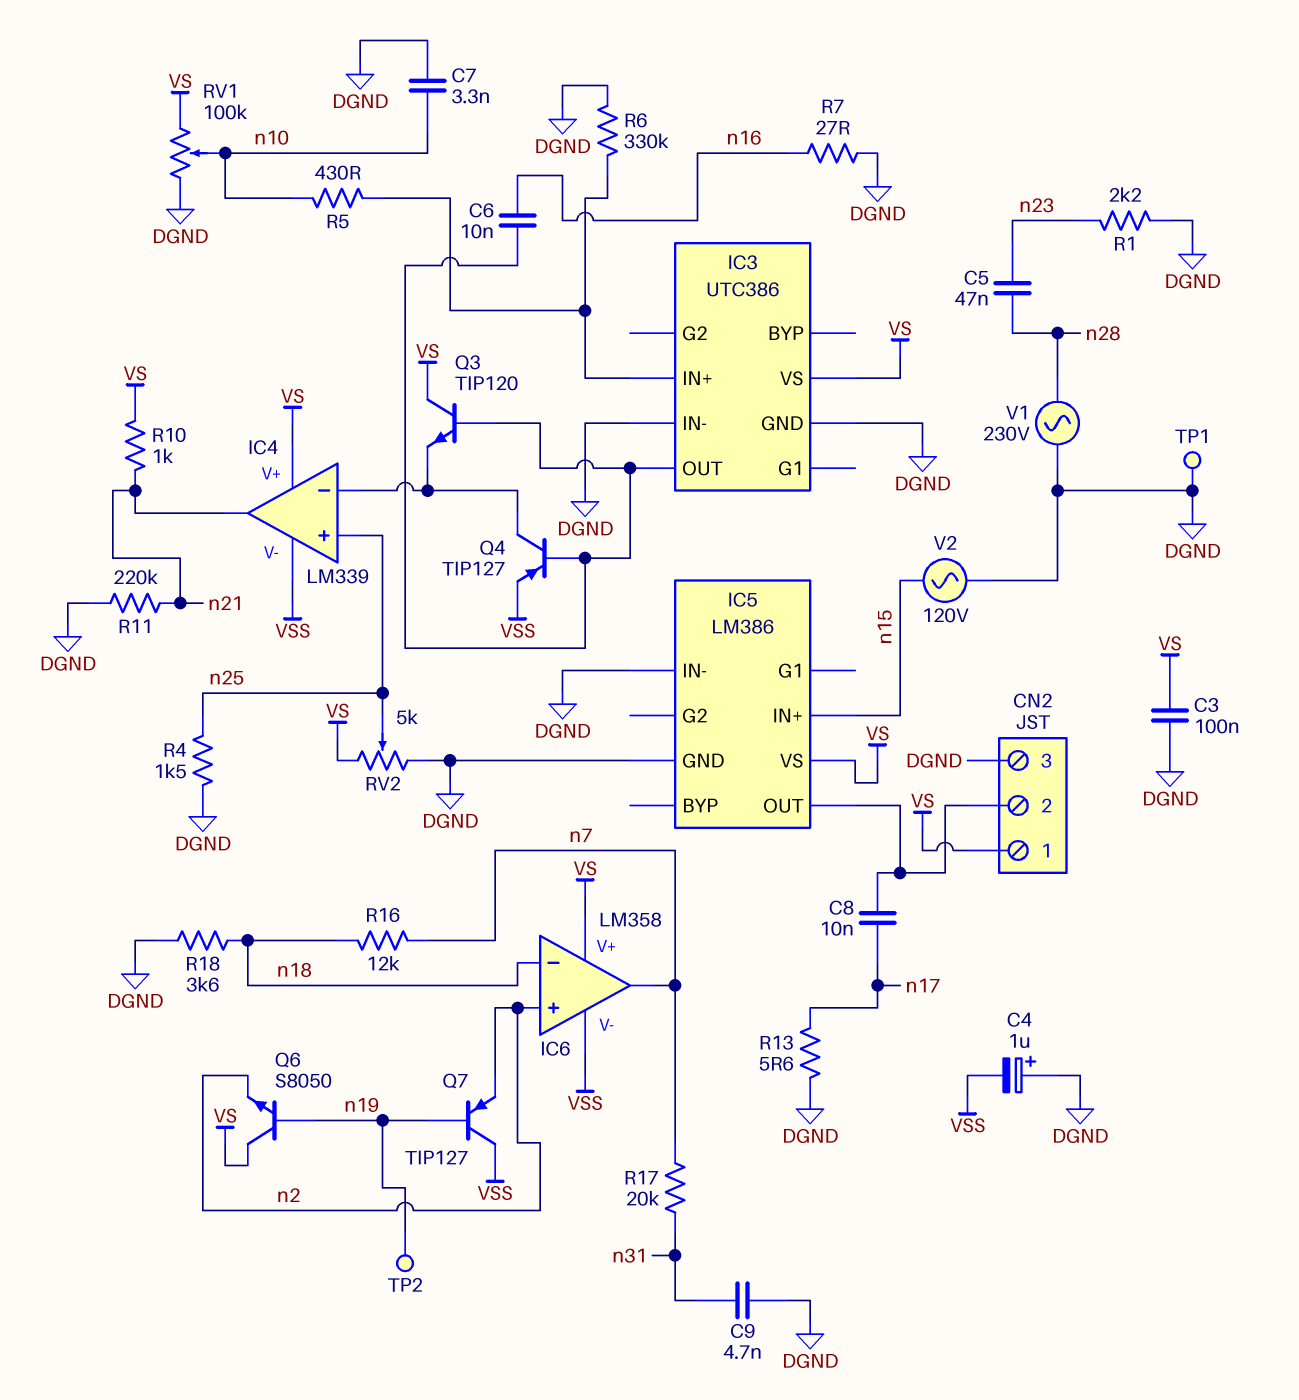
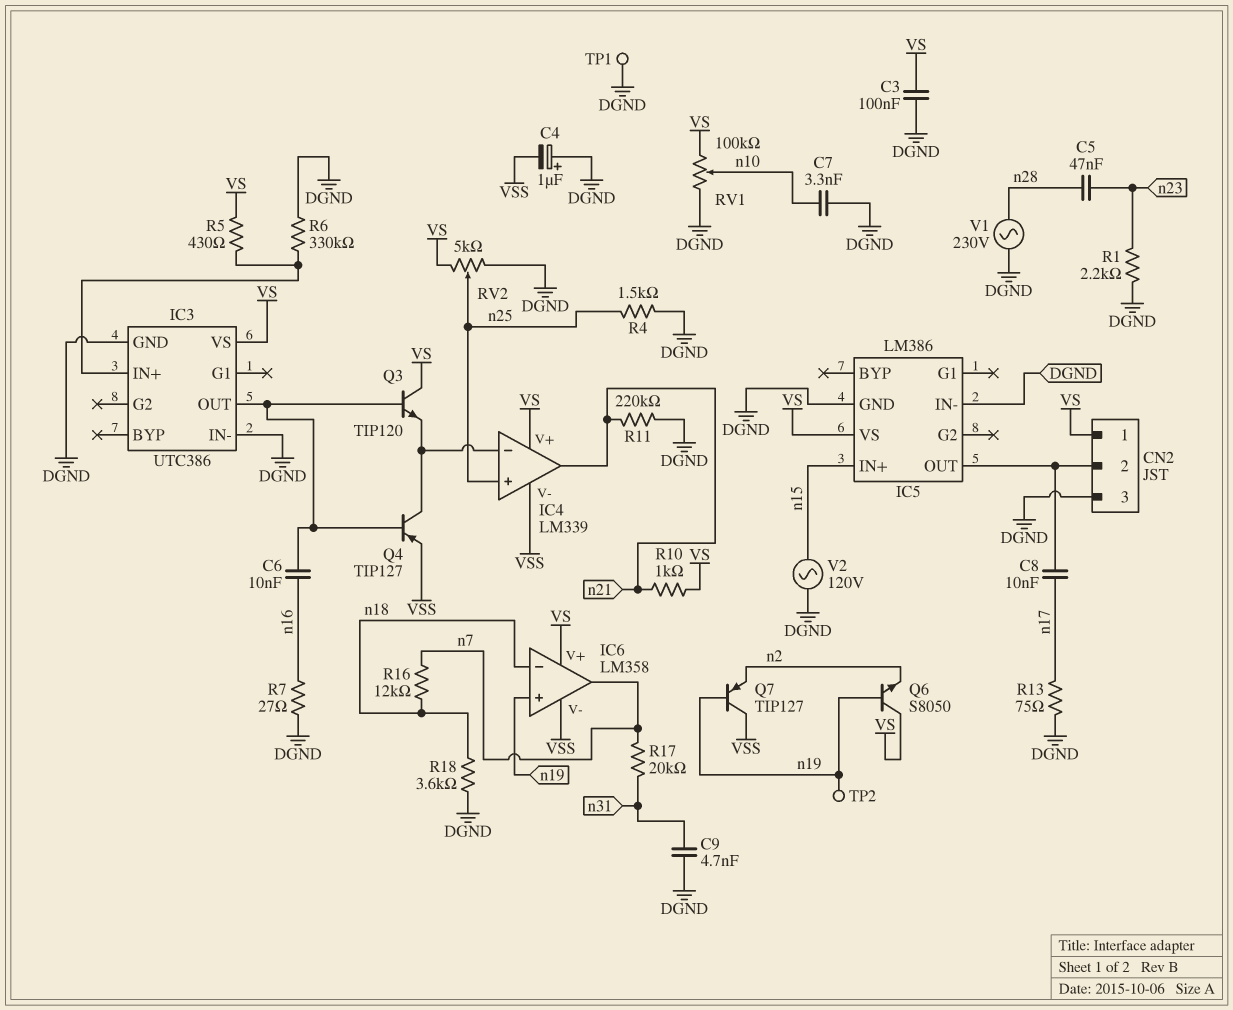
IC6 pin in+: n2 -> n19
R5: 430 (IC3/IN+, n10) -> 430 (IC3/IN+, VS)
R13: 5.6 (DGND, n17) -> 75 (DGND, n17)

